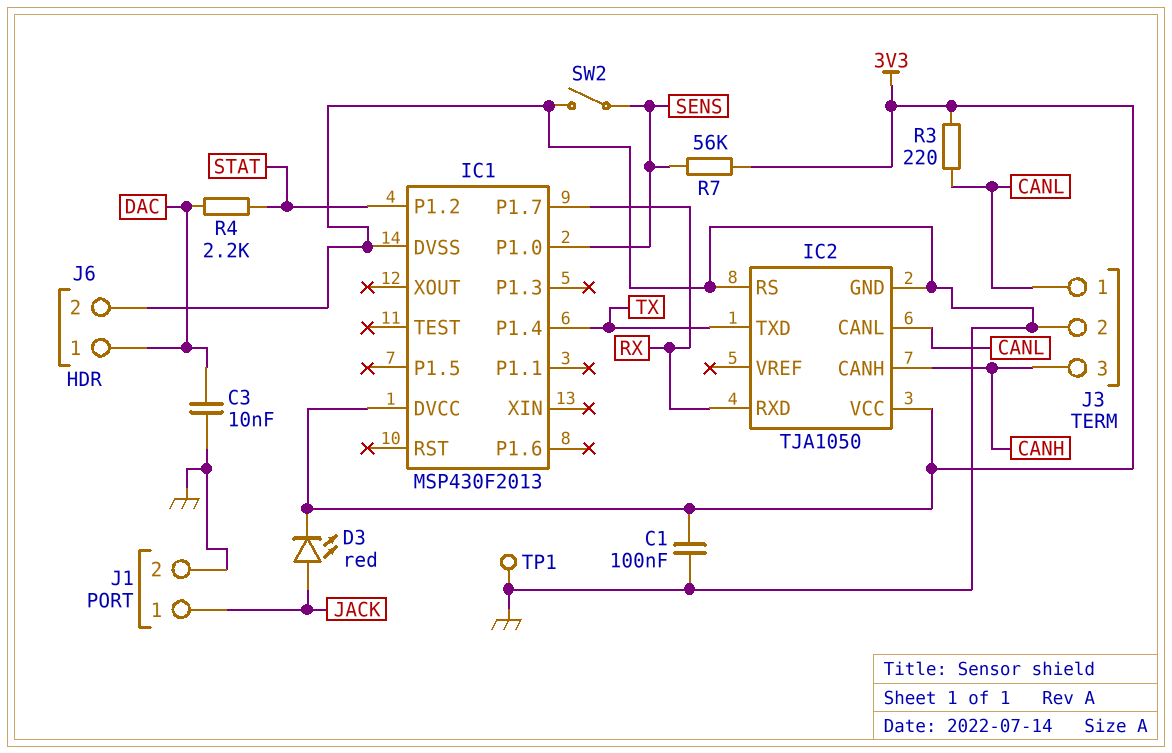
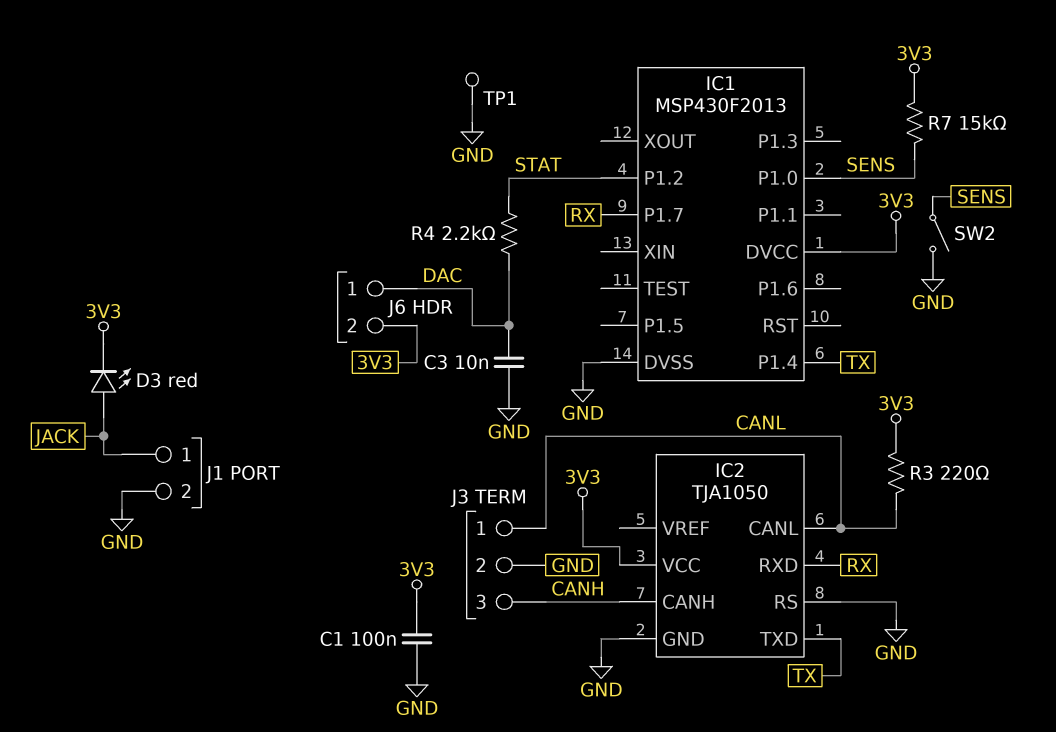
J6 pin 2: GND -> 3V3
R7: 56k (3V3, SENS) -> 15k (3V3, SENS)

